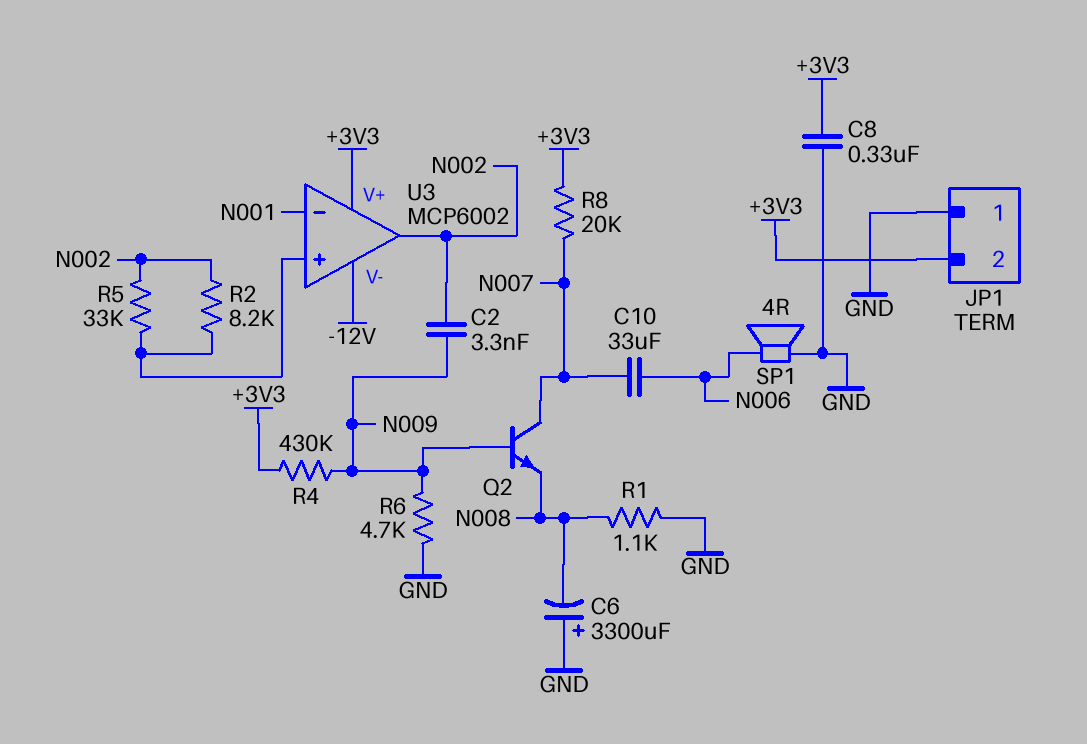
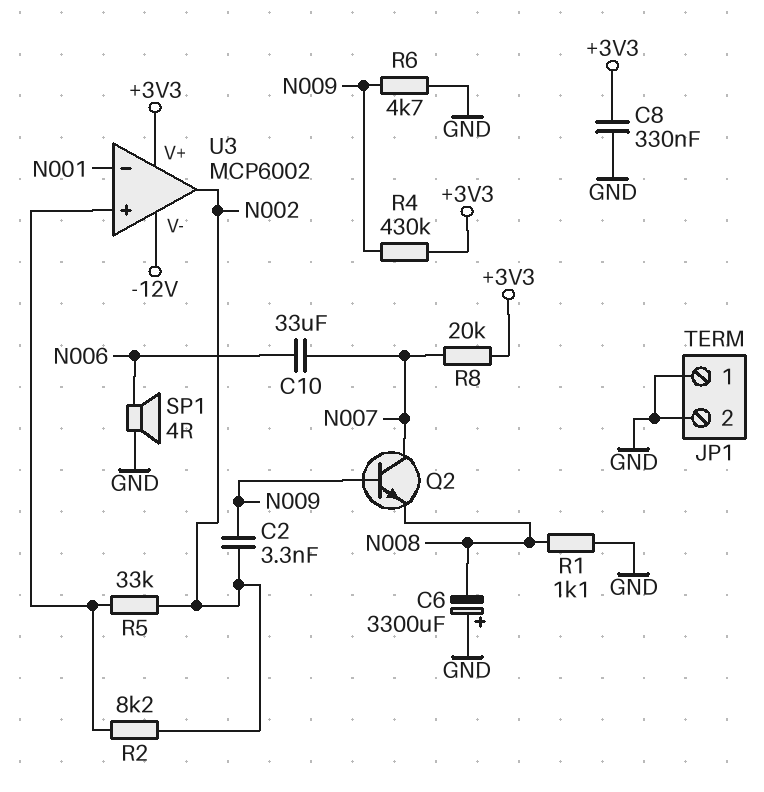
JP1 pin 2: +3V3 -> GND

